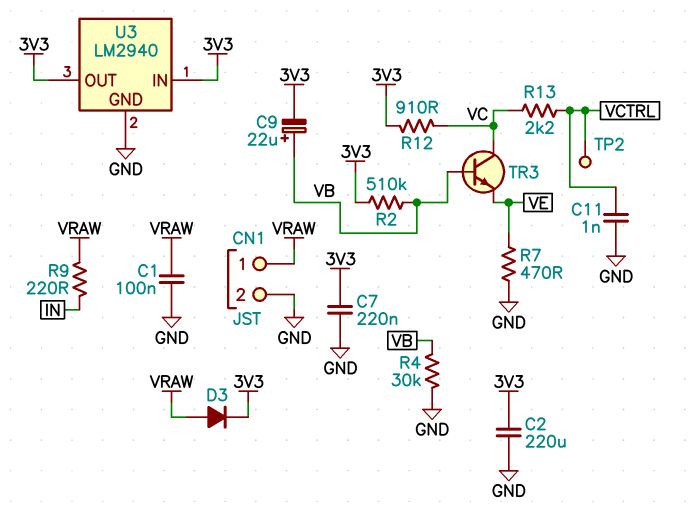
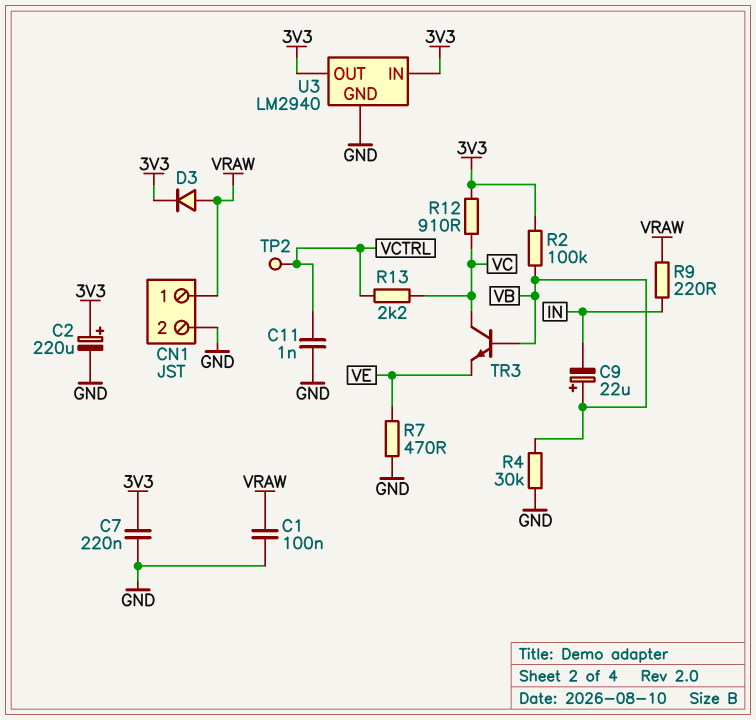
C2: 220uF (3V3, GND) -> 220uF (plus 3V3, minus GND)
C9: 22uF (plus VB, minus 3V3) -> 22uF (plus VB, minus IN)
R2: 510k (3V3, VB) -> 100k (3V3, VB)

